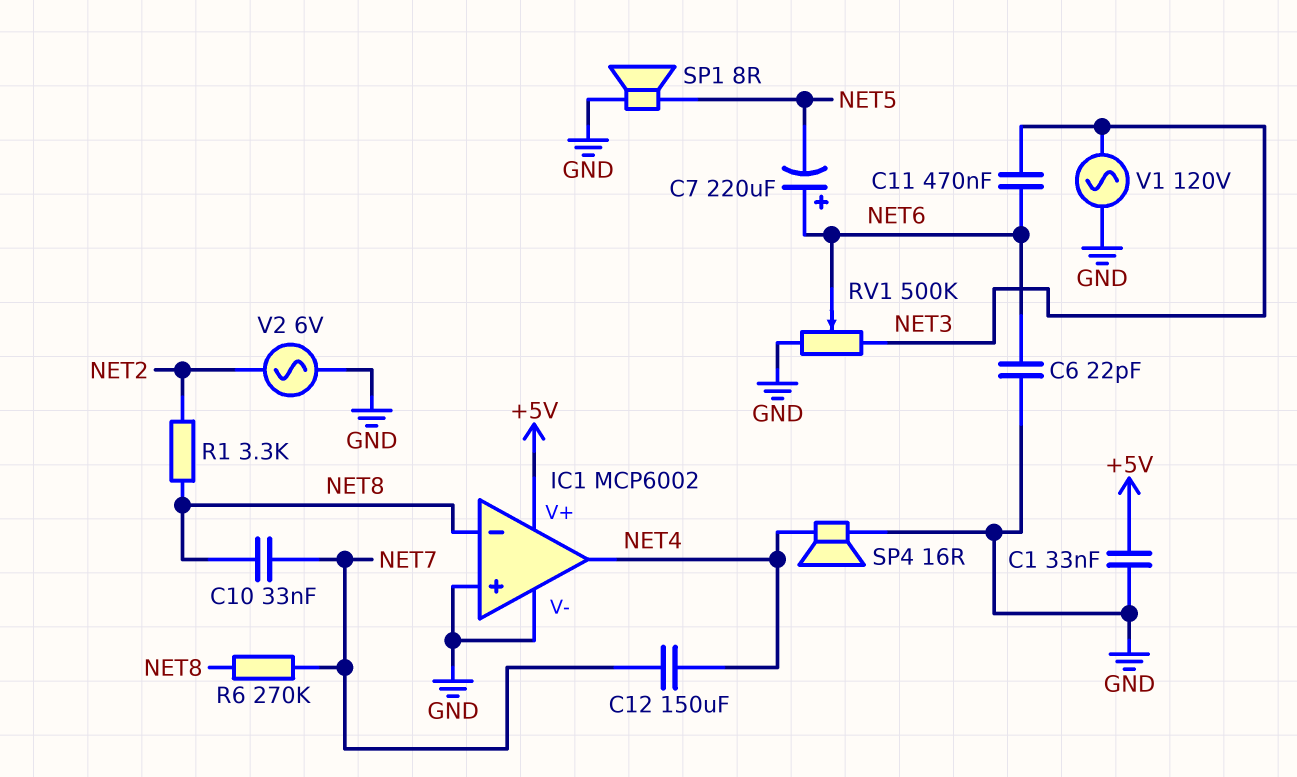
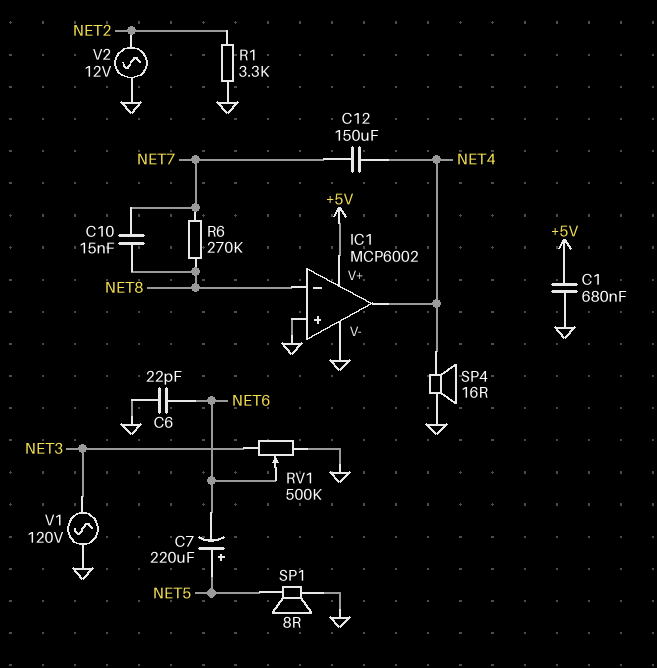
C1: 33nF (+5V, GND) -> 680nF (+5V, GND)
C7: 220uF (plus NET6, minus NET5) -> 220uF (plus NET5, minus NET6)
C10: 33nF (NET7, NET8) -> 15nF (NET7, NET8)
C11: 470nF (NET3, NET6) -> none
R1: 3.3k (NET2, NET8) -> 3.3k (GND, NET2)
V2: AC 6V (GND, NET2) -> AC 12V (GND, NET2)

